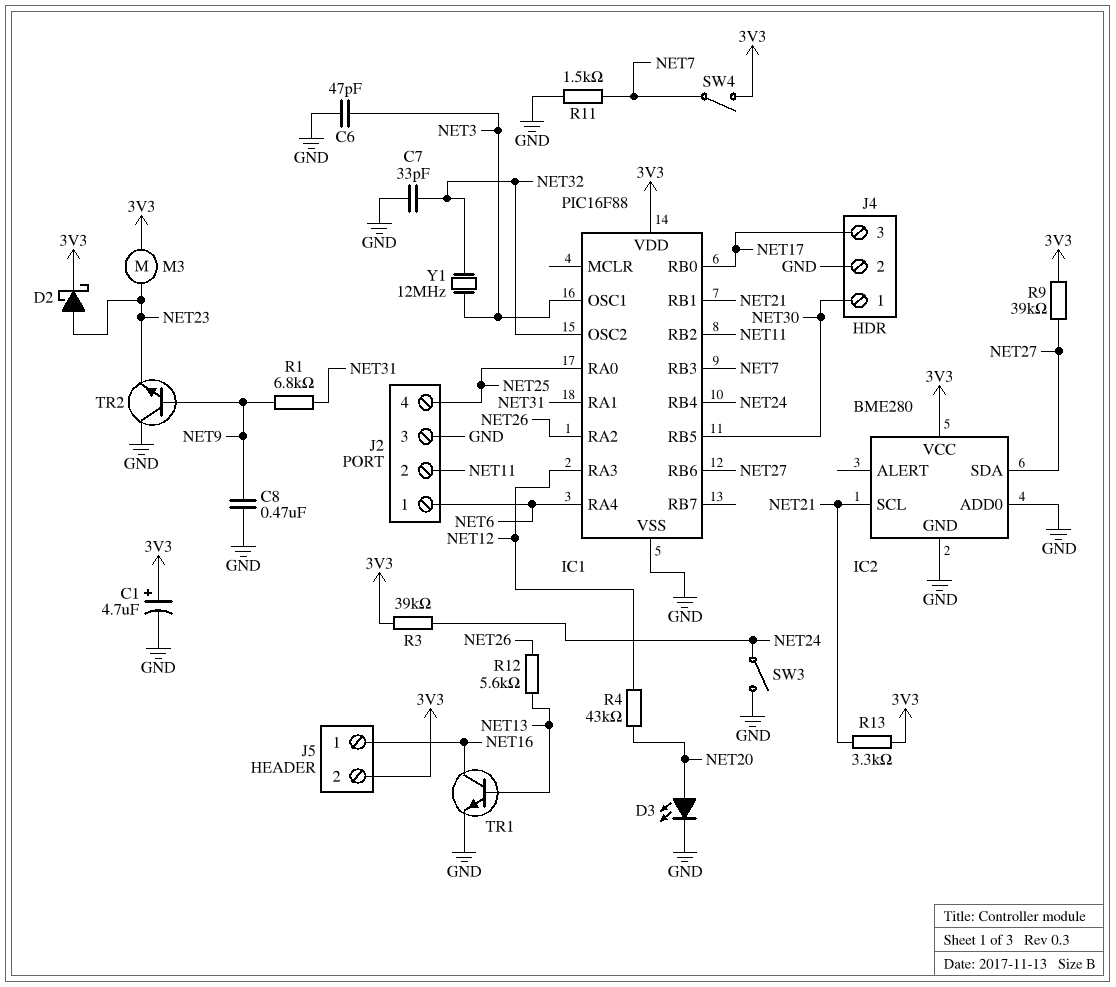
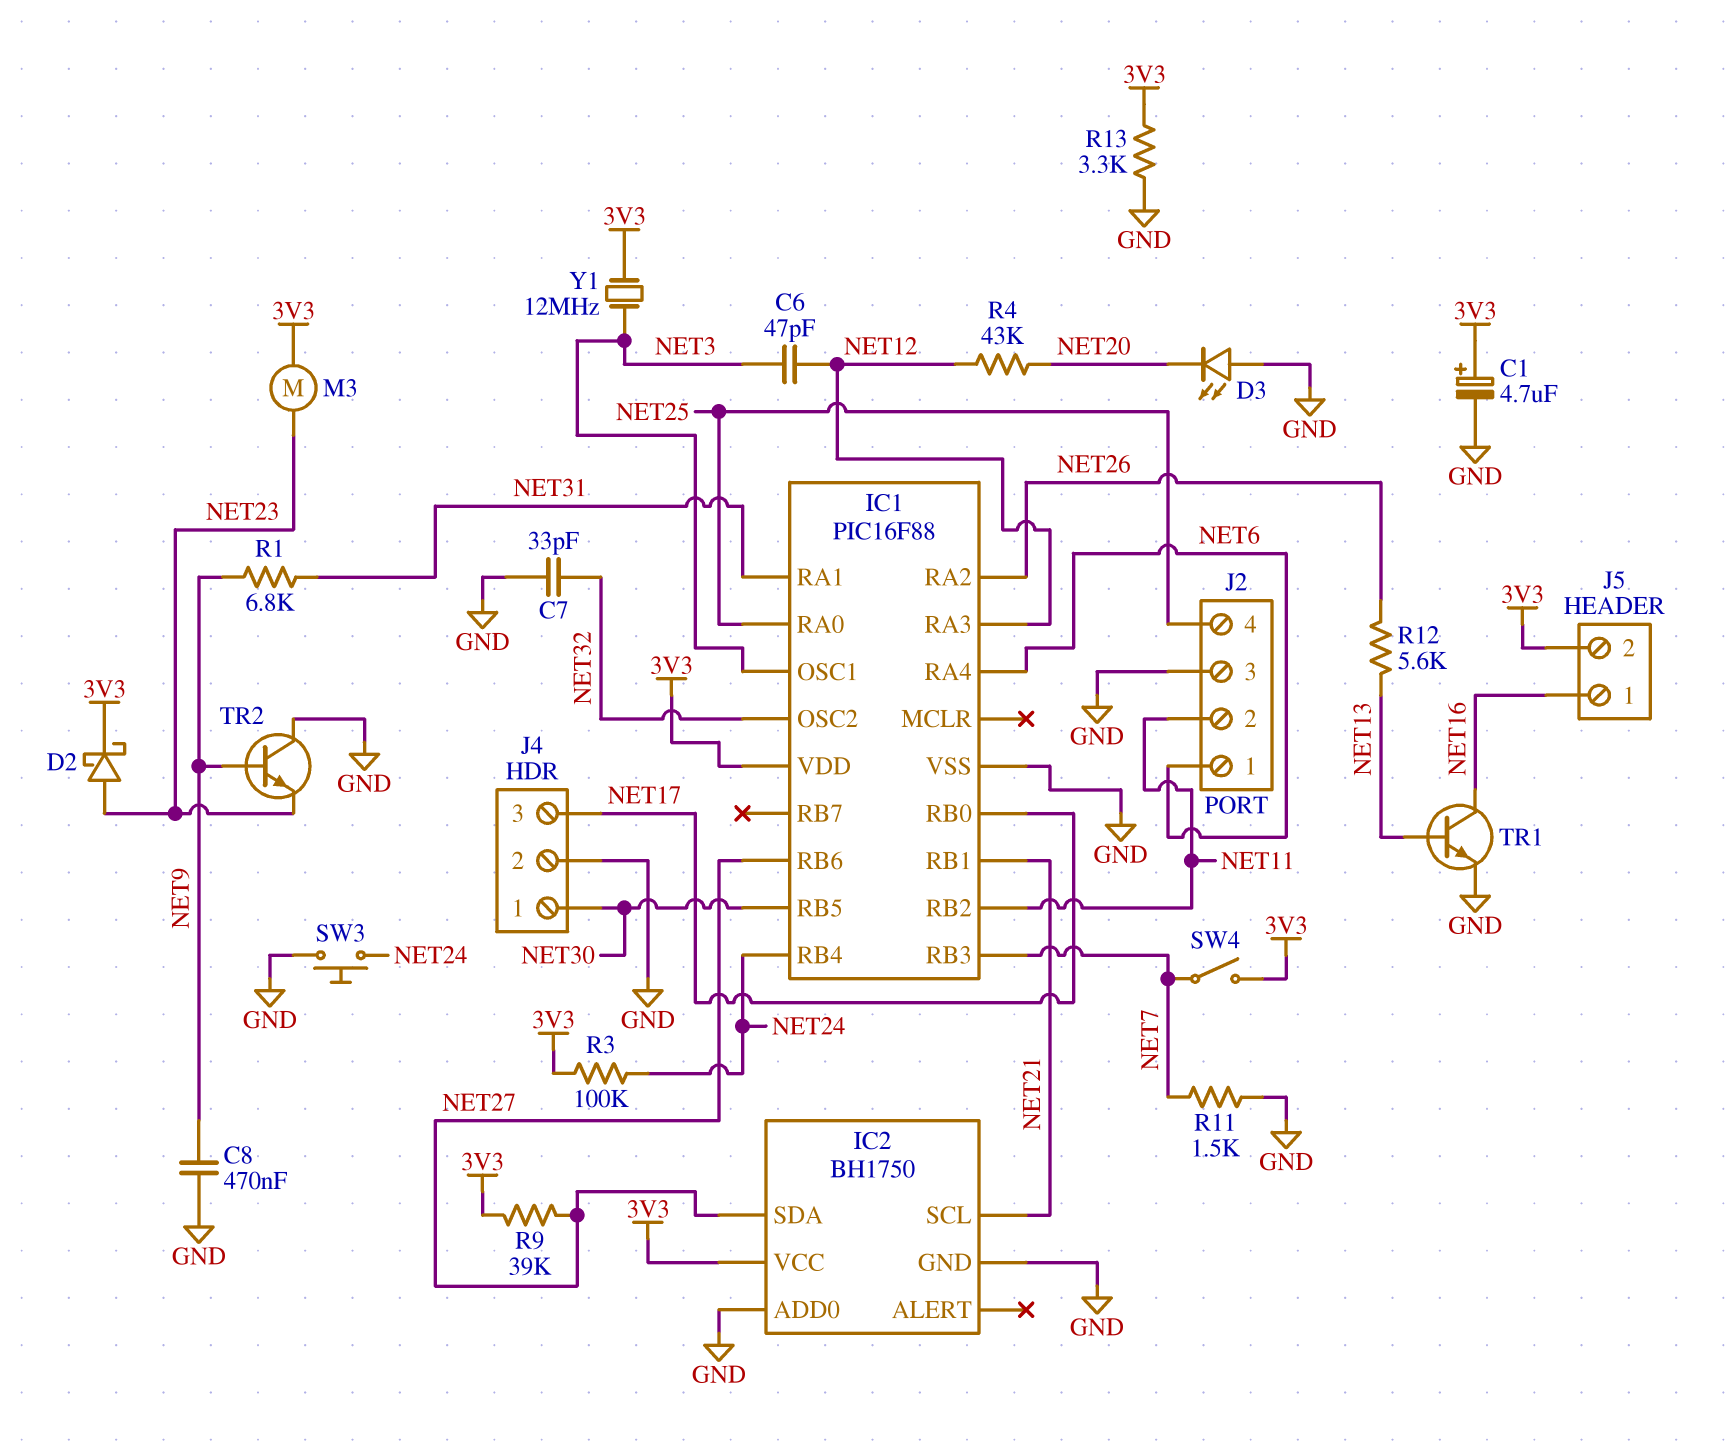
C6: 47pF (GND, NET3) -> 47pF (NET3, NET12)
D3: LED (A NET20, K GND) -> LED (A GND, K NET20)
IC2: BME280 -> BH1750
R3: 39k (3V3, NET24) -> 100k (3V3, NET24)
R13: 3.3k (3V3, NET21) -> 3.3k (3V3, GND)
SW3: switch (GND, NET24) -> button (GND, NET24)
Y1: 12MHz (NET3, NET32) -> 12MHz (3V3, NET3)

